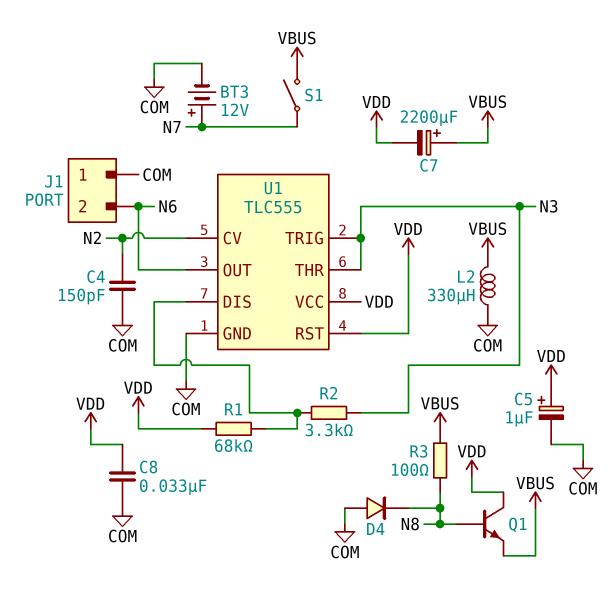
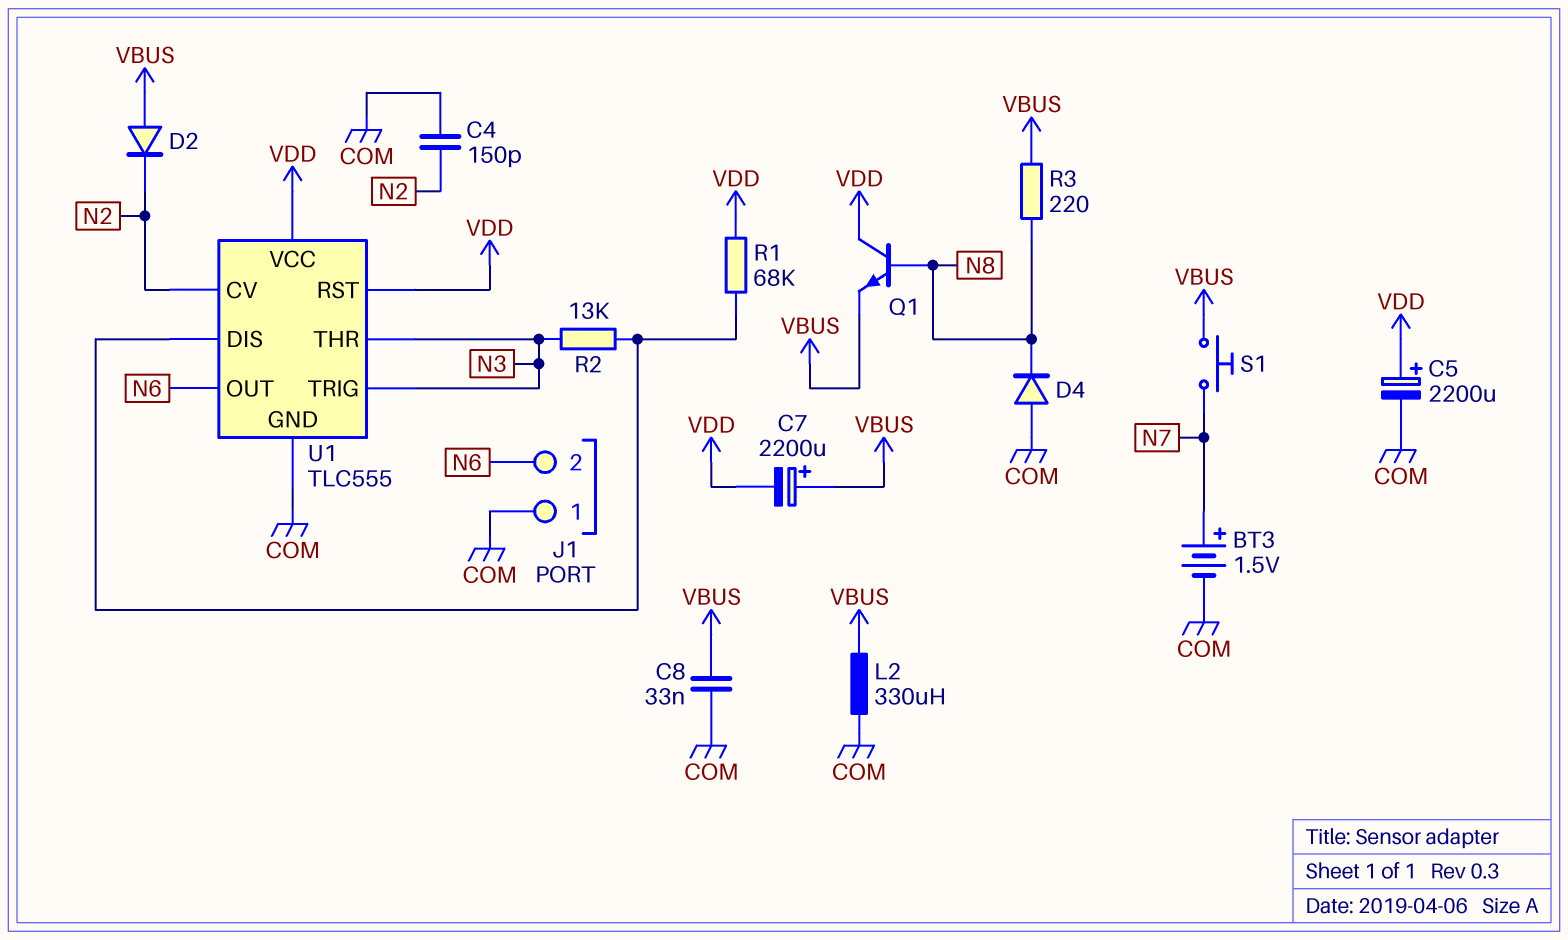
BT3: 12V (plus N7, minus COM) -> 1.5V (plus N7, minus COM)
C5: 1uF (plus VDD, minus COM) -> 2200uF (plus VDD, minus COM)
C8: 33nF (COM, VDD) -> 33nF (COM, VBUS)
D2: none -> diode (A VBUS, K N2)
R2: 3.3k (N3, U1/DIS) -> 13k (N3, U1/DIS)
R3: 100 (N8, VBUS) -> 220 (N8, VBUS)
S1: switch (N7, VBUS) -> button (N7, VBUS)

